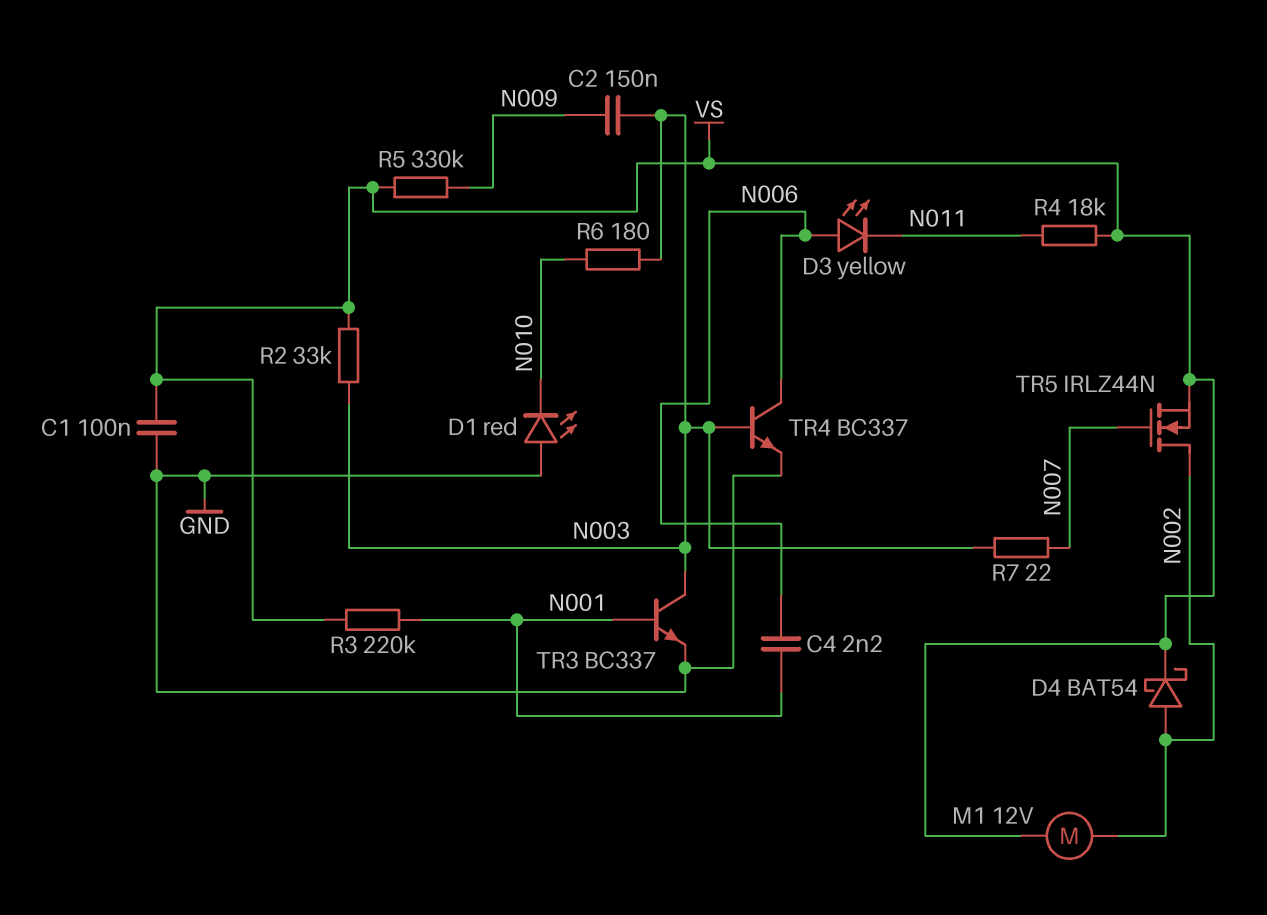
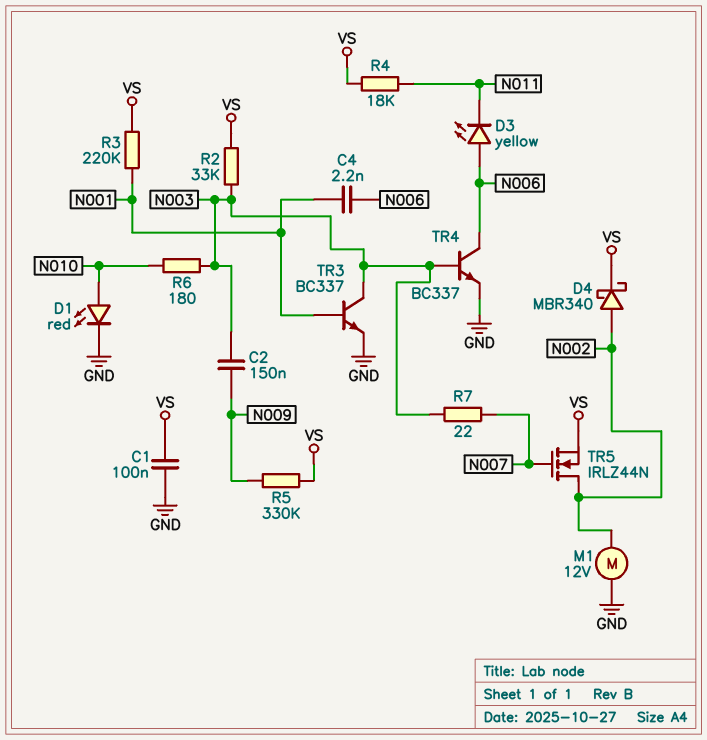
D1: LED red (A GND, K N010) -> LED red (A N010, K GND)
D4: schottky BAT54 (A N002, K VS) -> schottky MBR340 (A N002, K VS)
M1: motor 12V (N002, VS) -> motor 12V (GND, N002)

